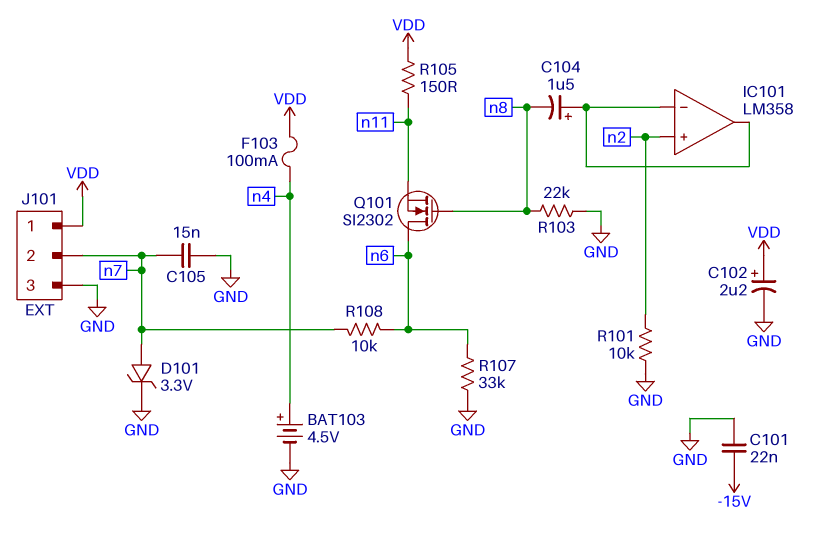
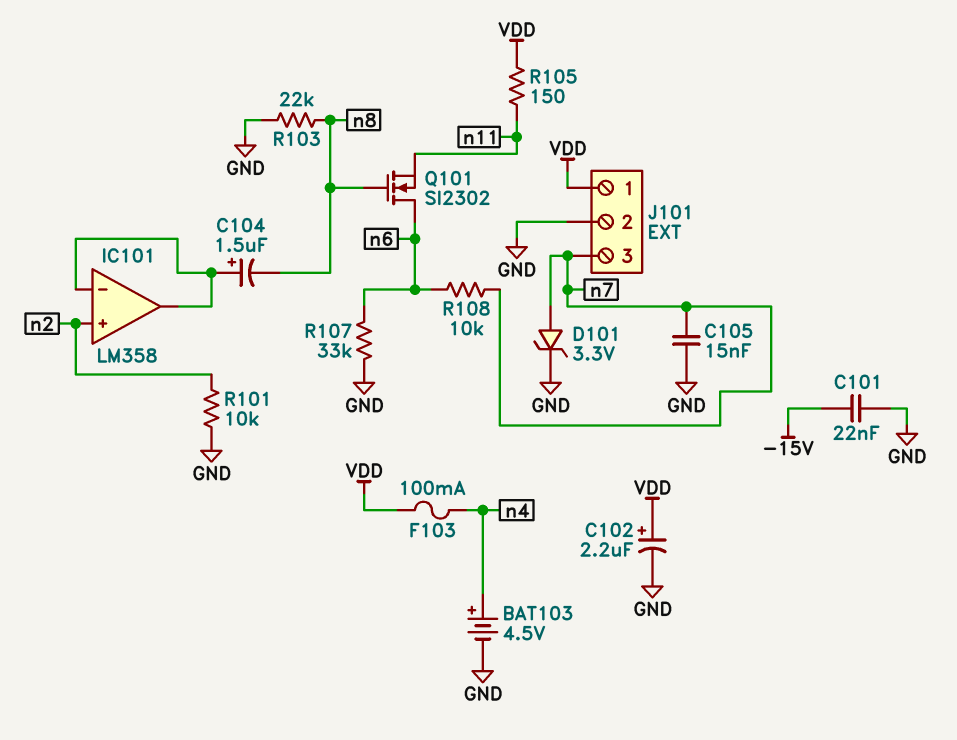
J101 pin 2: n7 -> GND
J101 pin 3: GND -> n7

